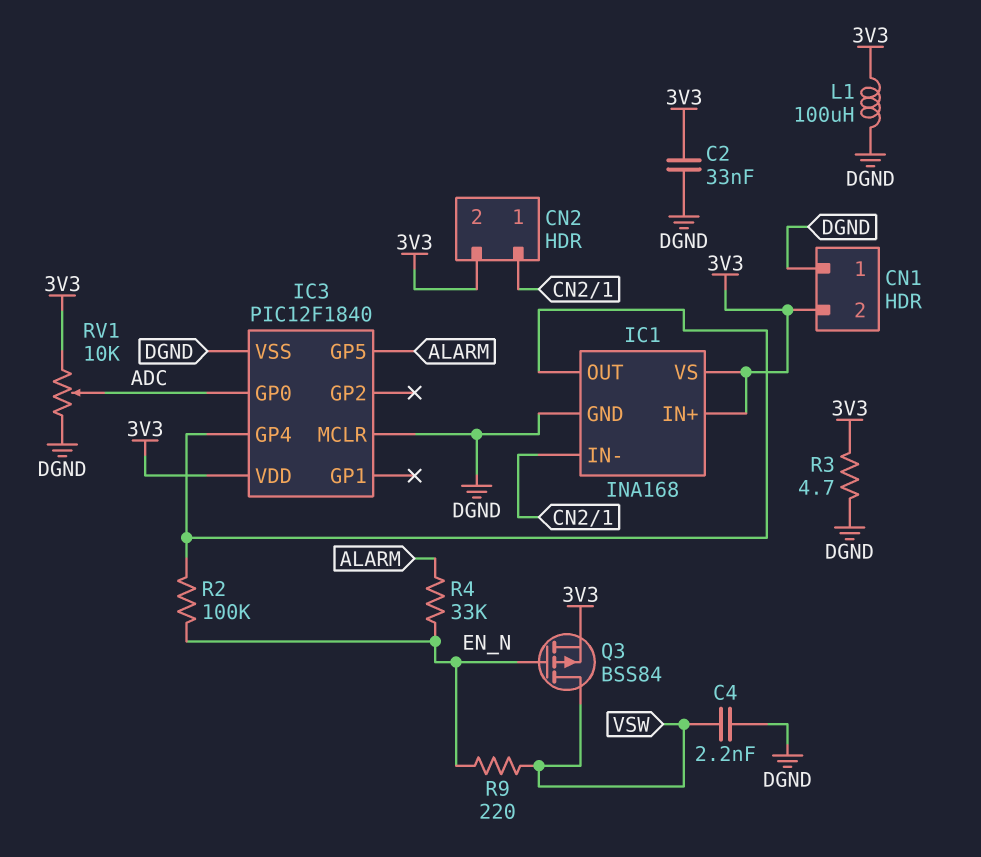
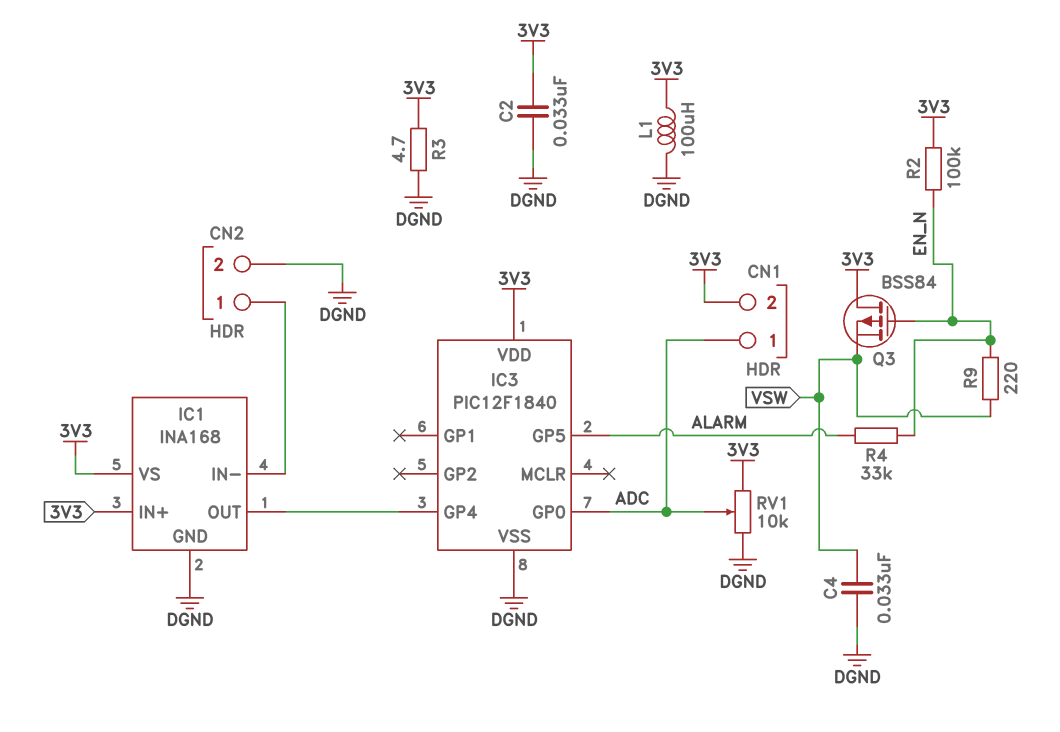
C4: 2.2nF (DGND, VSW) -> 33nF (DGND, VSW)
CN1 pin 1: DGND -> ADC
CN2 pin 2: 3V3 -> DGND
IC3 pin MCLR: DGND -> none
Q3: PMOS BSS84 (G EN_N, D VSW, S 3V3) -> PMOS BSS84 (G EN_N, D 3V3, S VSW)
R2: 100k (EN_N, IC1/OUT) -> 100k (3V3, EN_N)

